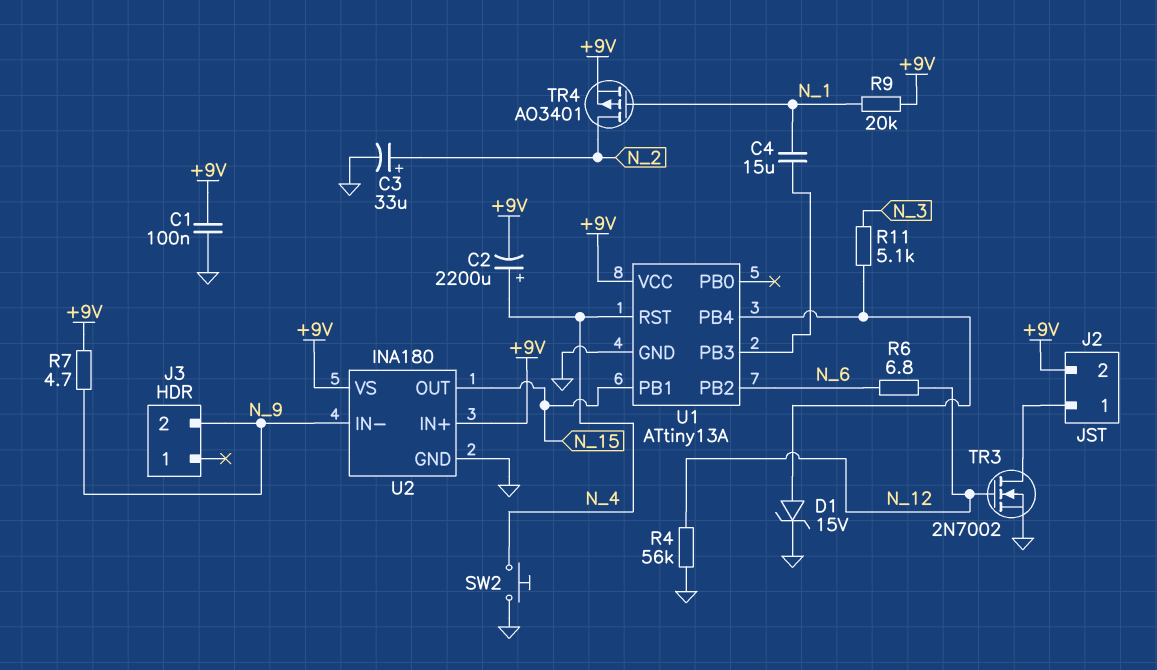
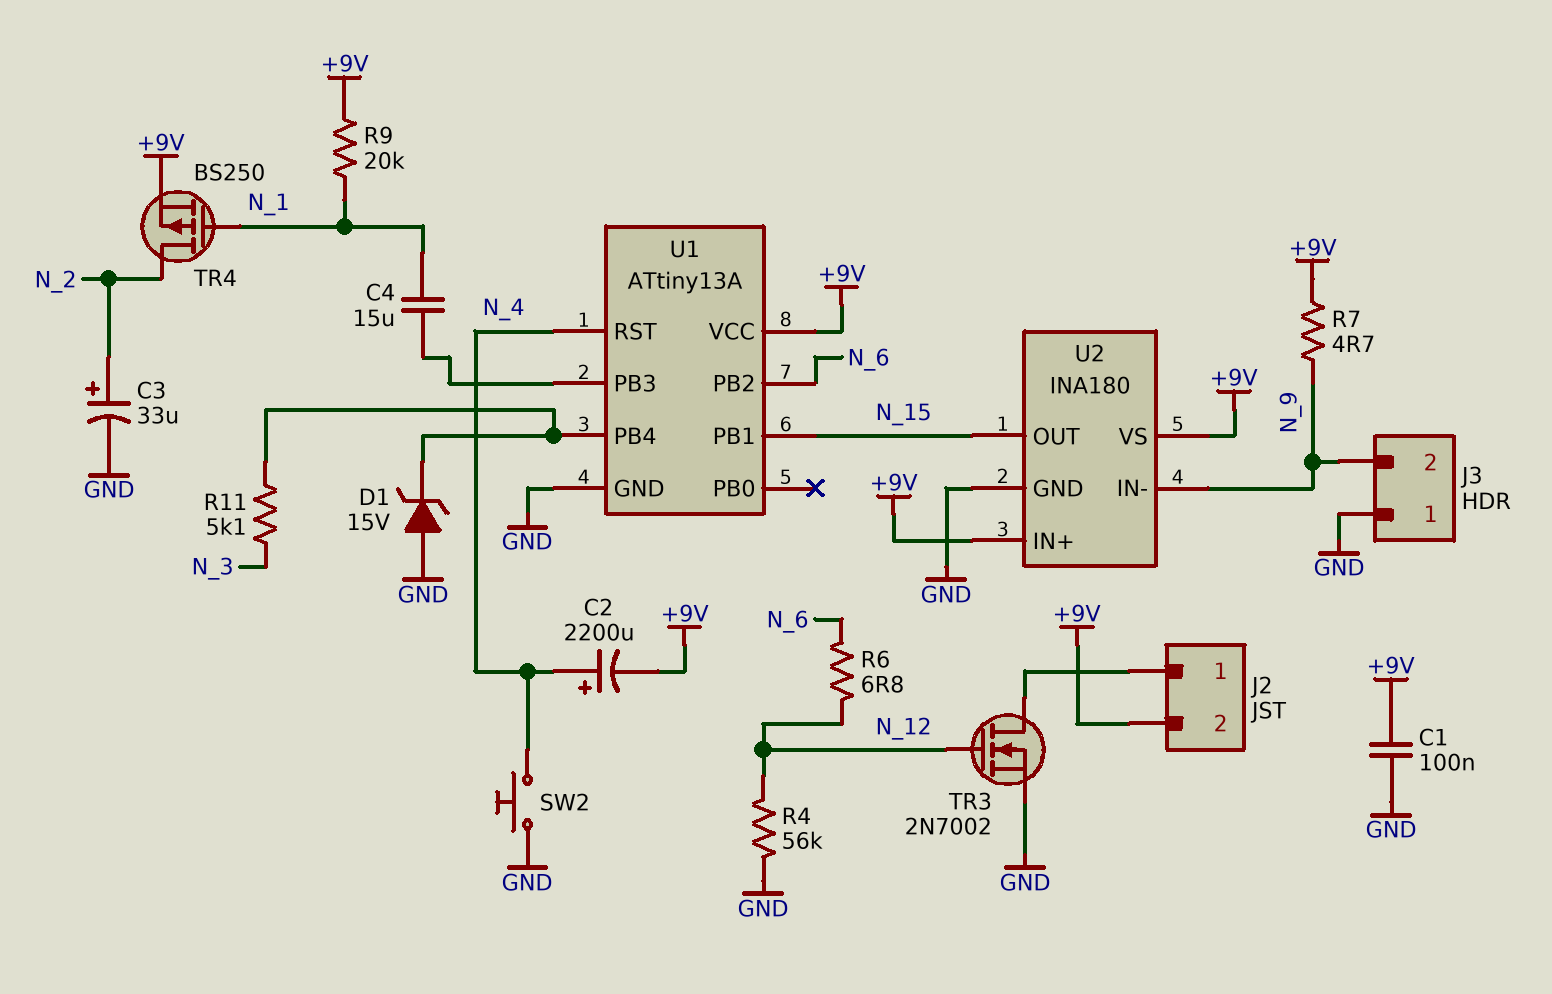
D1: zener 15V (A U1/PB4, K GND) -> zener 15V (A GND, K U1/PB4)
J3 pin 1: none -> GND
TR4: PMOS AO3401 (G N_1, D N_2, S +9V) -> PMOS BS250 (G N_1, D N_2, S +9V)

